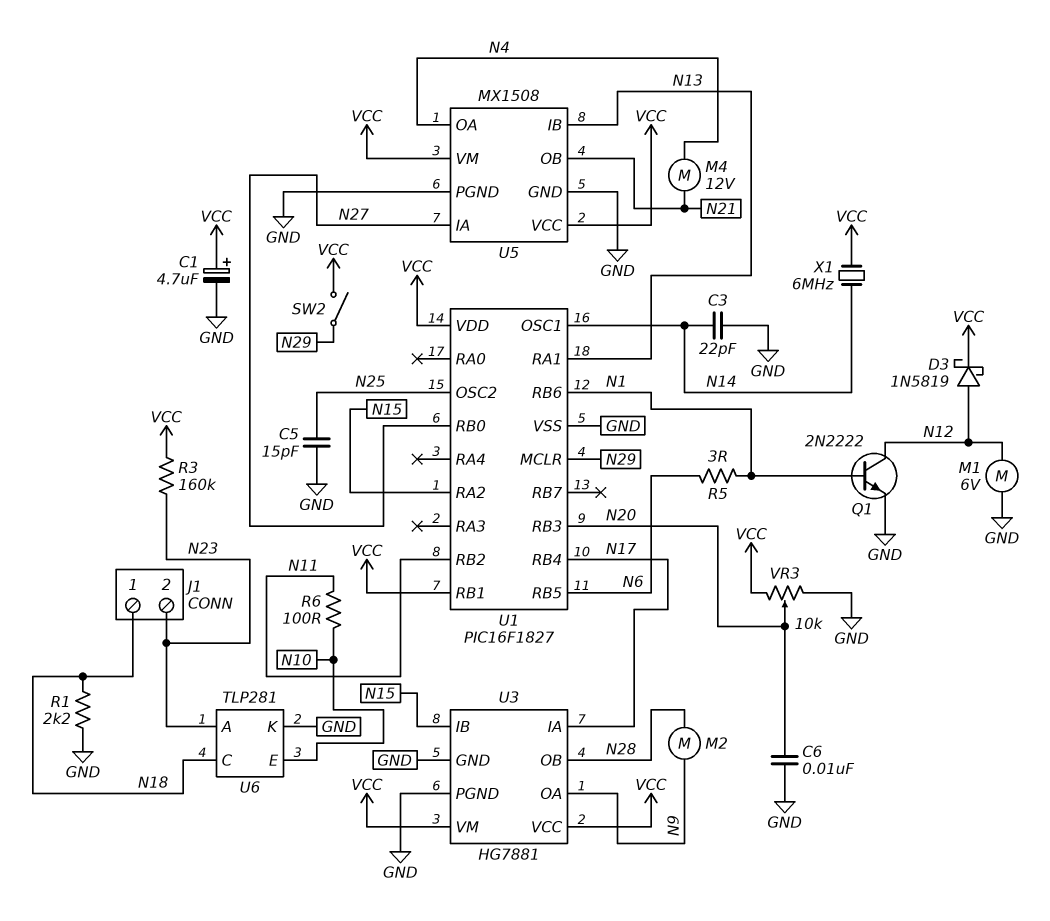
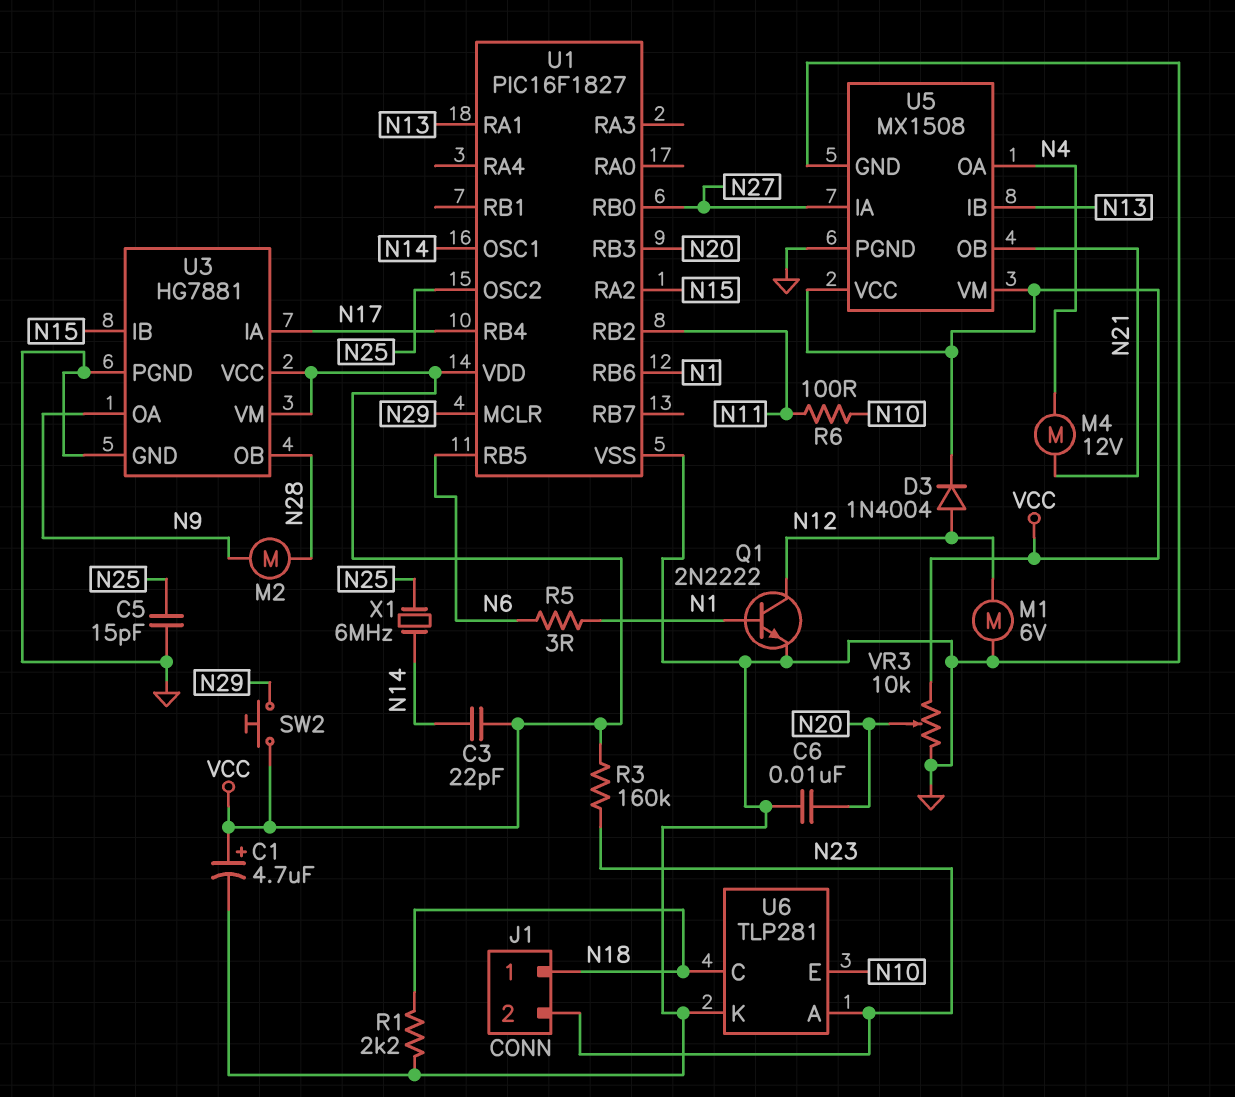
C3: 22pF (GND, N14) -> 22pF (N14, VCC)
D3: schottky 1N5819 (A N12, K VCC) -> diode 1N4004 (A N12, K VCC)
SW2: switch (N29, VCC) -> button (N29, VCC)
U1 pin RB1: VCC -> none
X1: 6MHz (N14, VCC) -> 6MHz (N14, N25)

